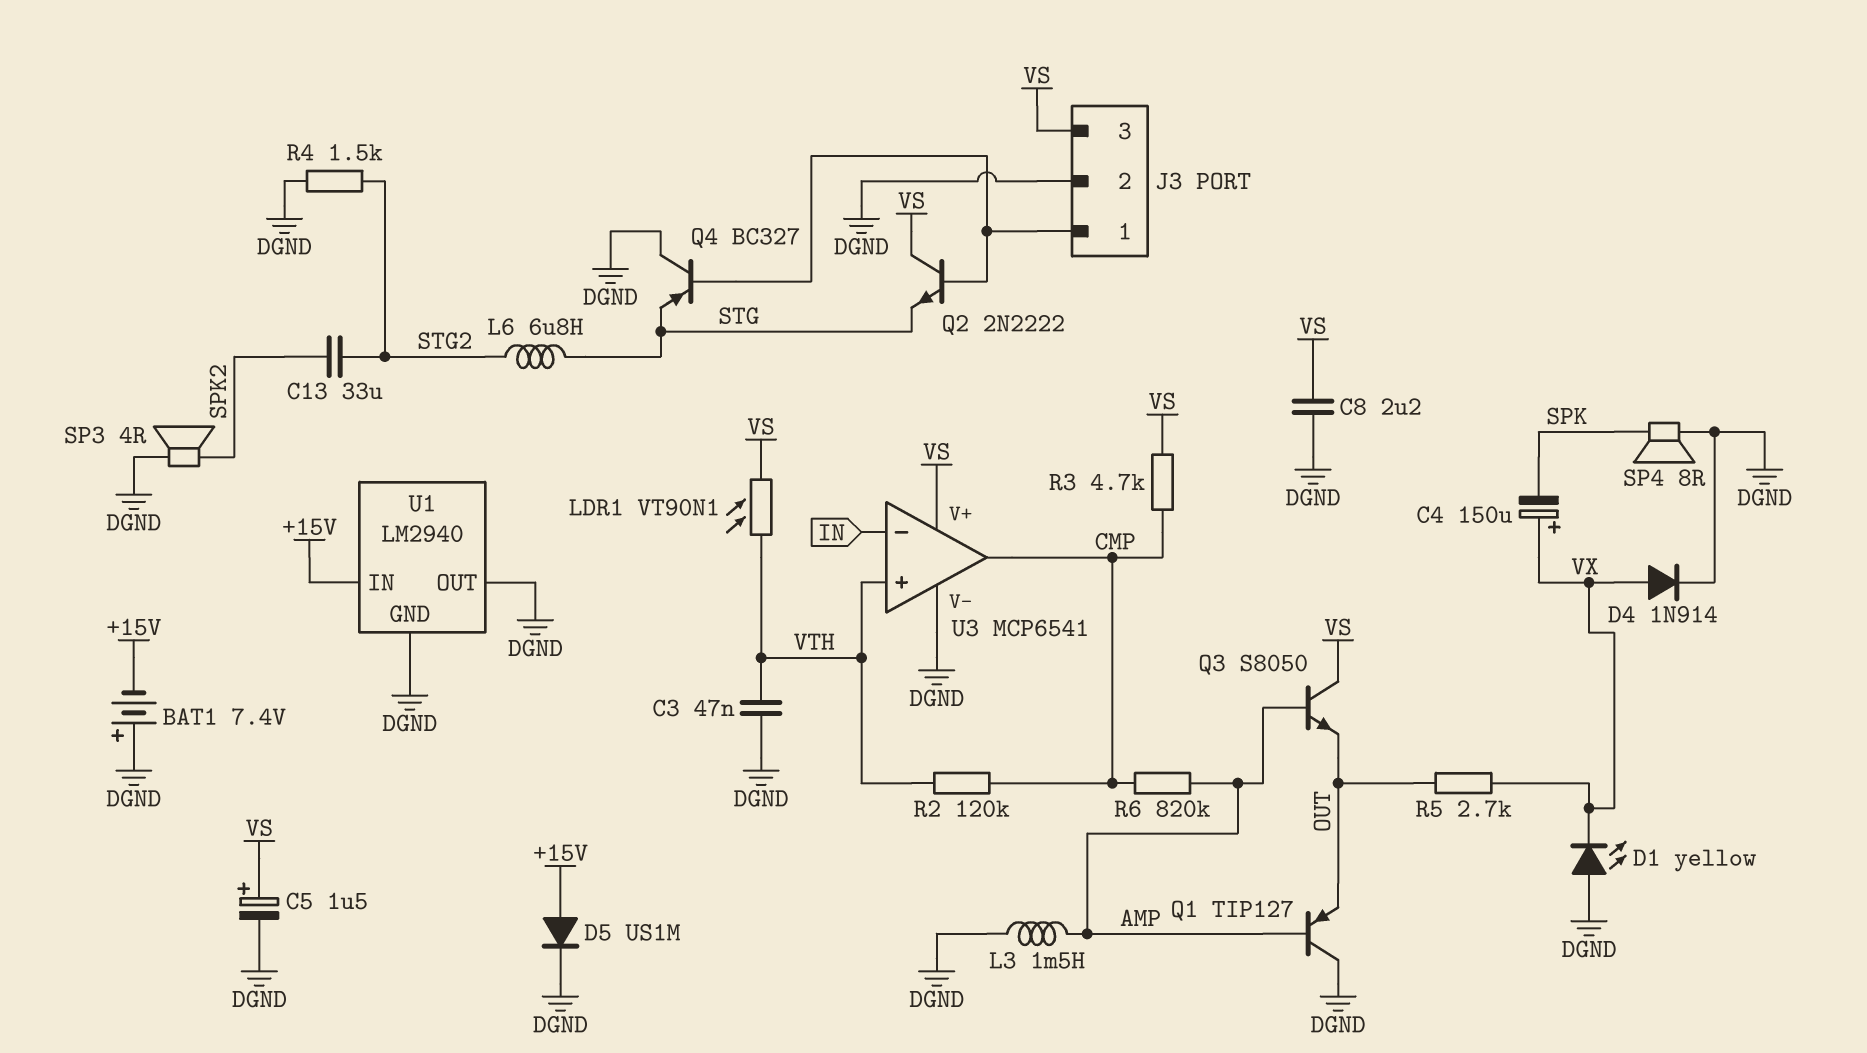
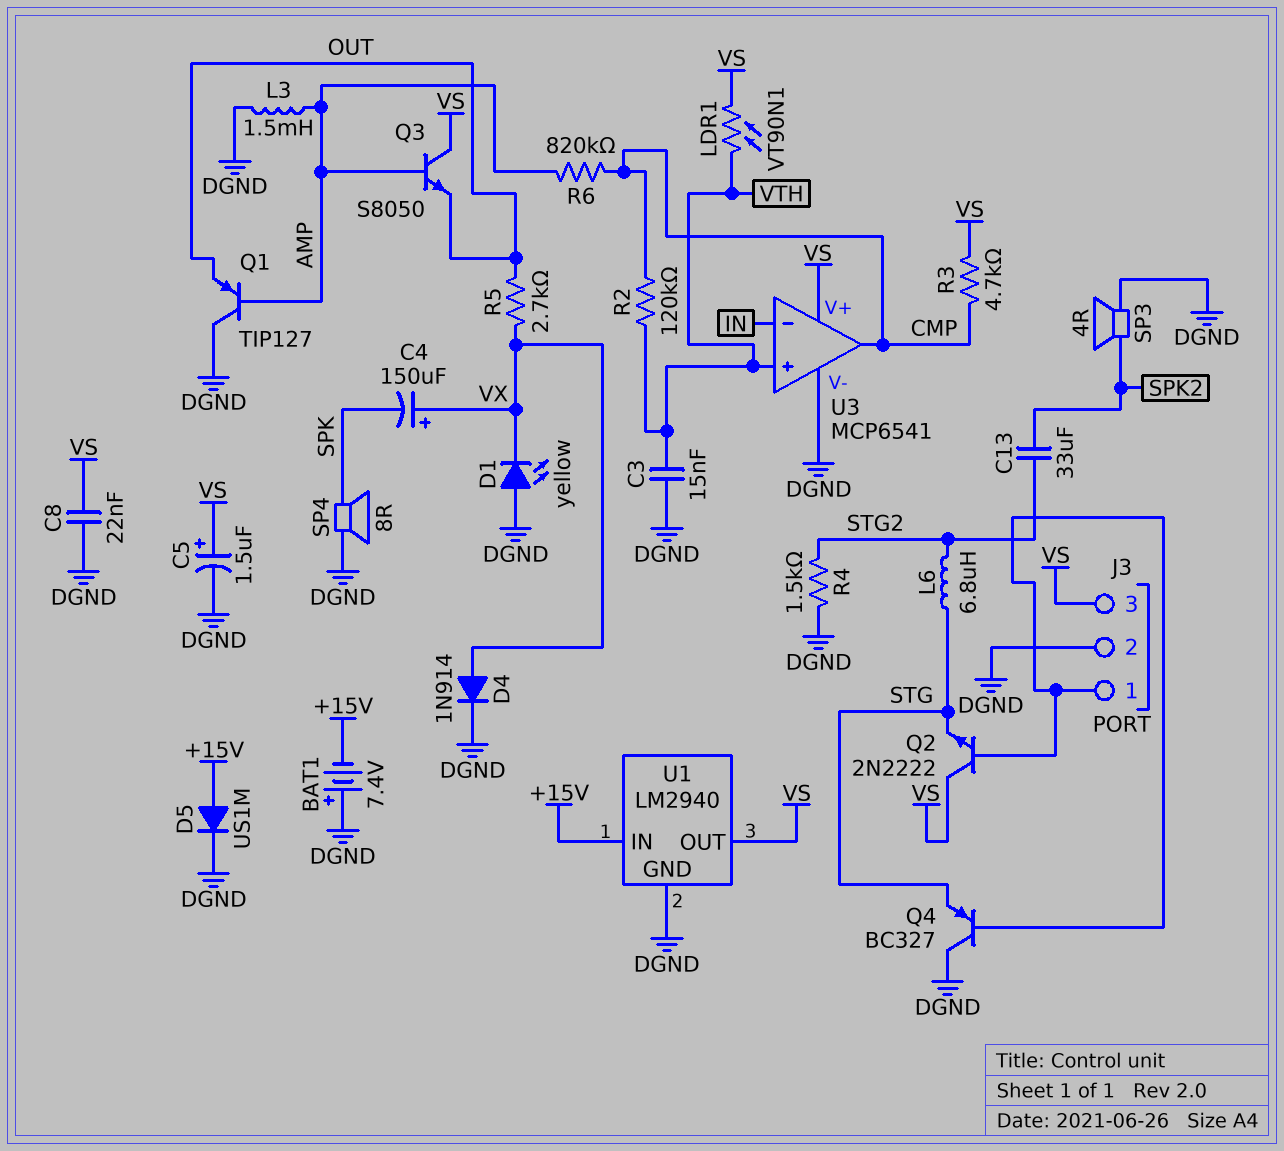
C3: 47nF (DGND, VTH) -> 15nF (DGND, VTH)
C8: 2.2uF (DGND, VS) -> 22nF (DGND, VS)
U1 pin OUT: DGND -> VS

